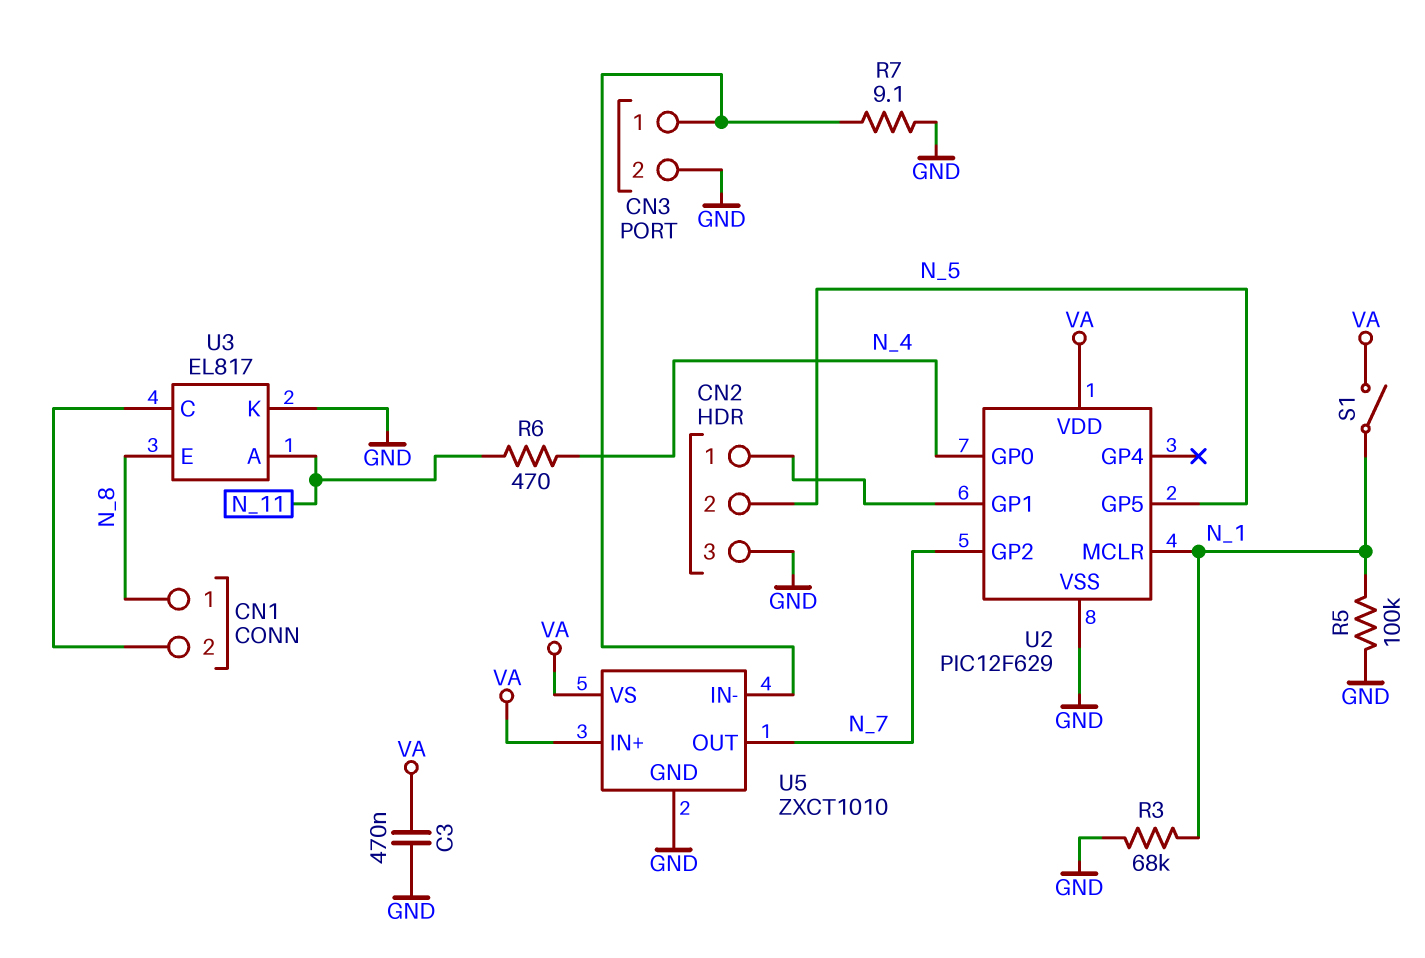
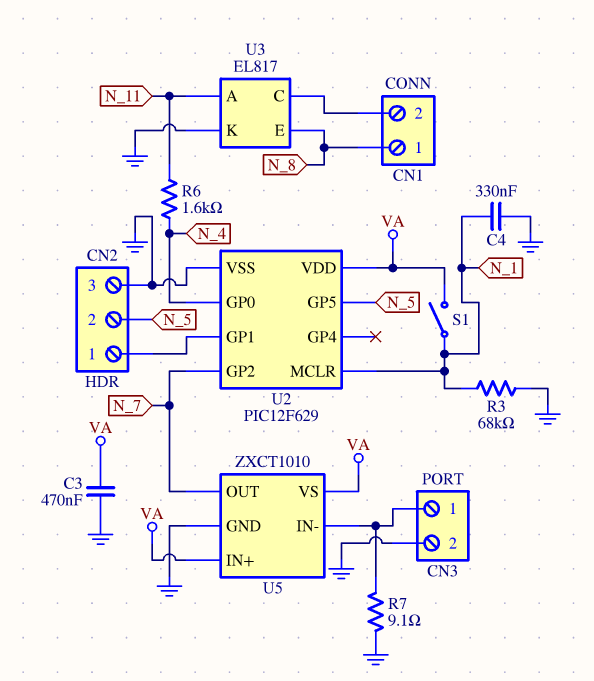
C4: none -> 330nF (GND, N_1)
R5: 100k (GND, N_1) -> none
R6: 470 (N_4, N_11) -> 1.6k (N_4, N_11)

